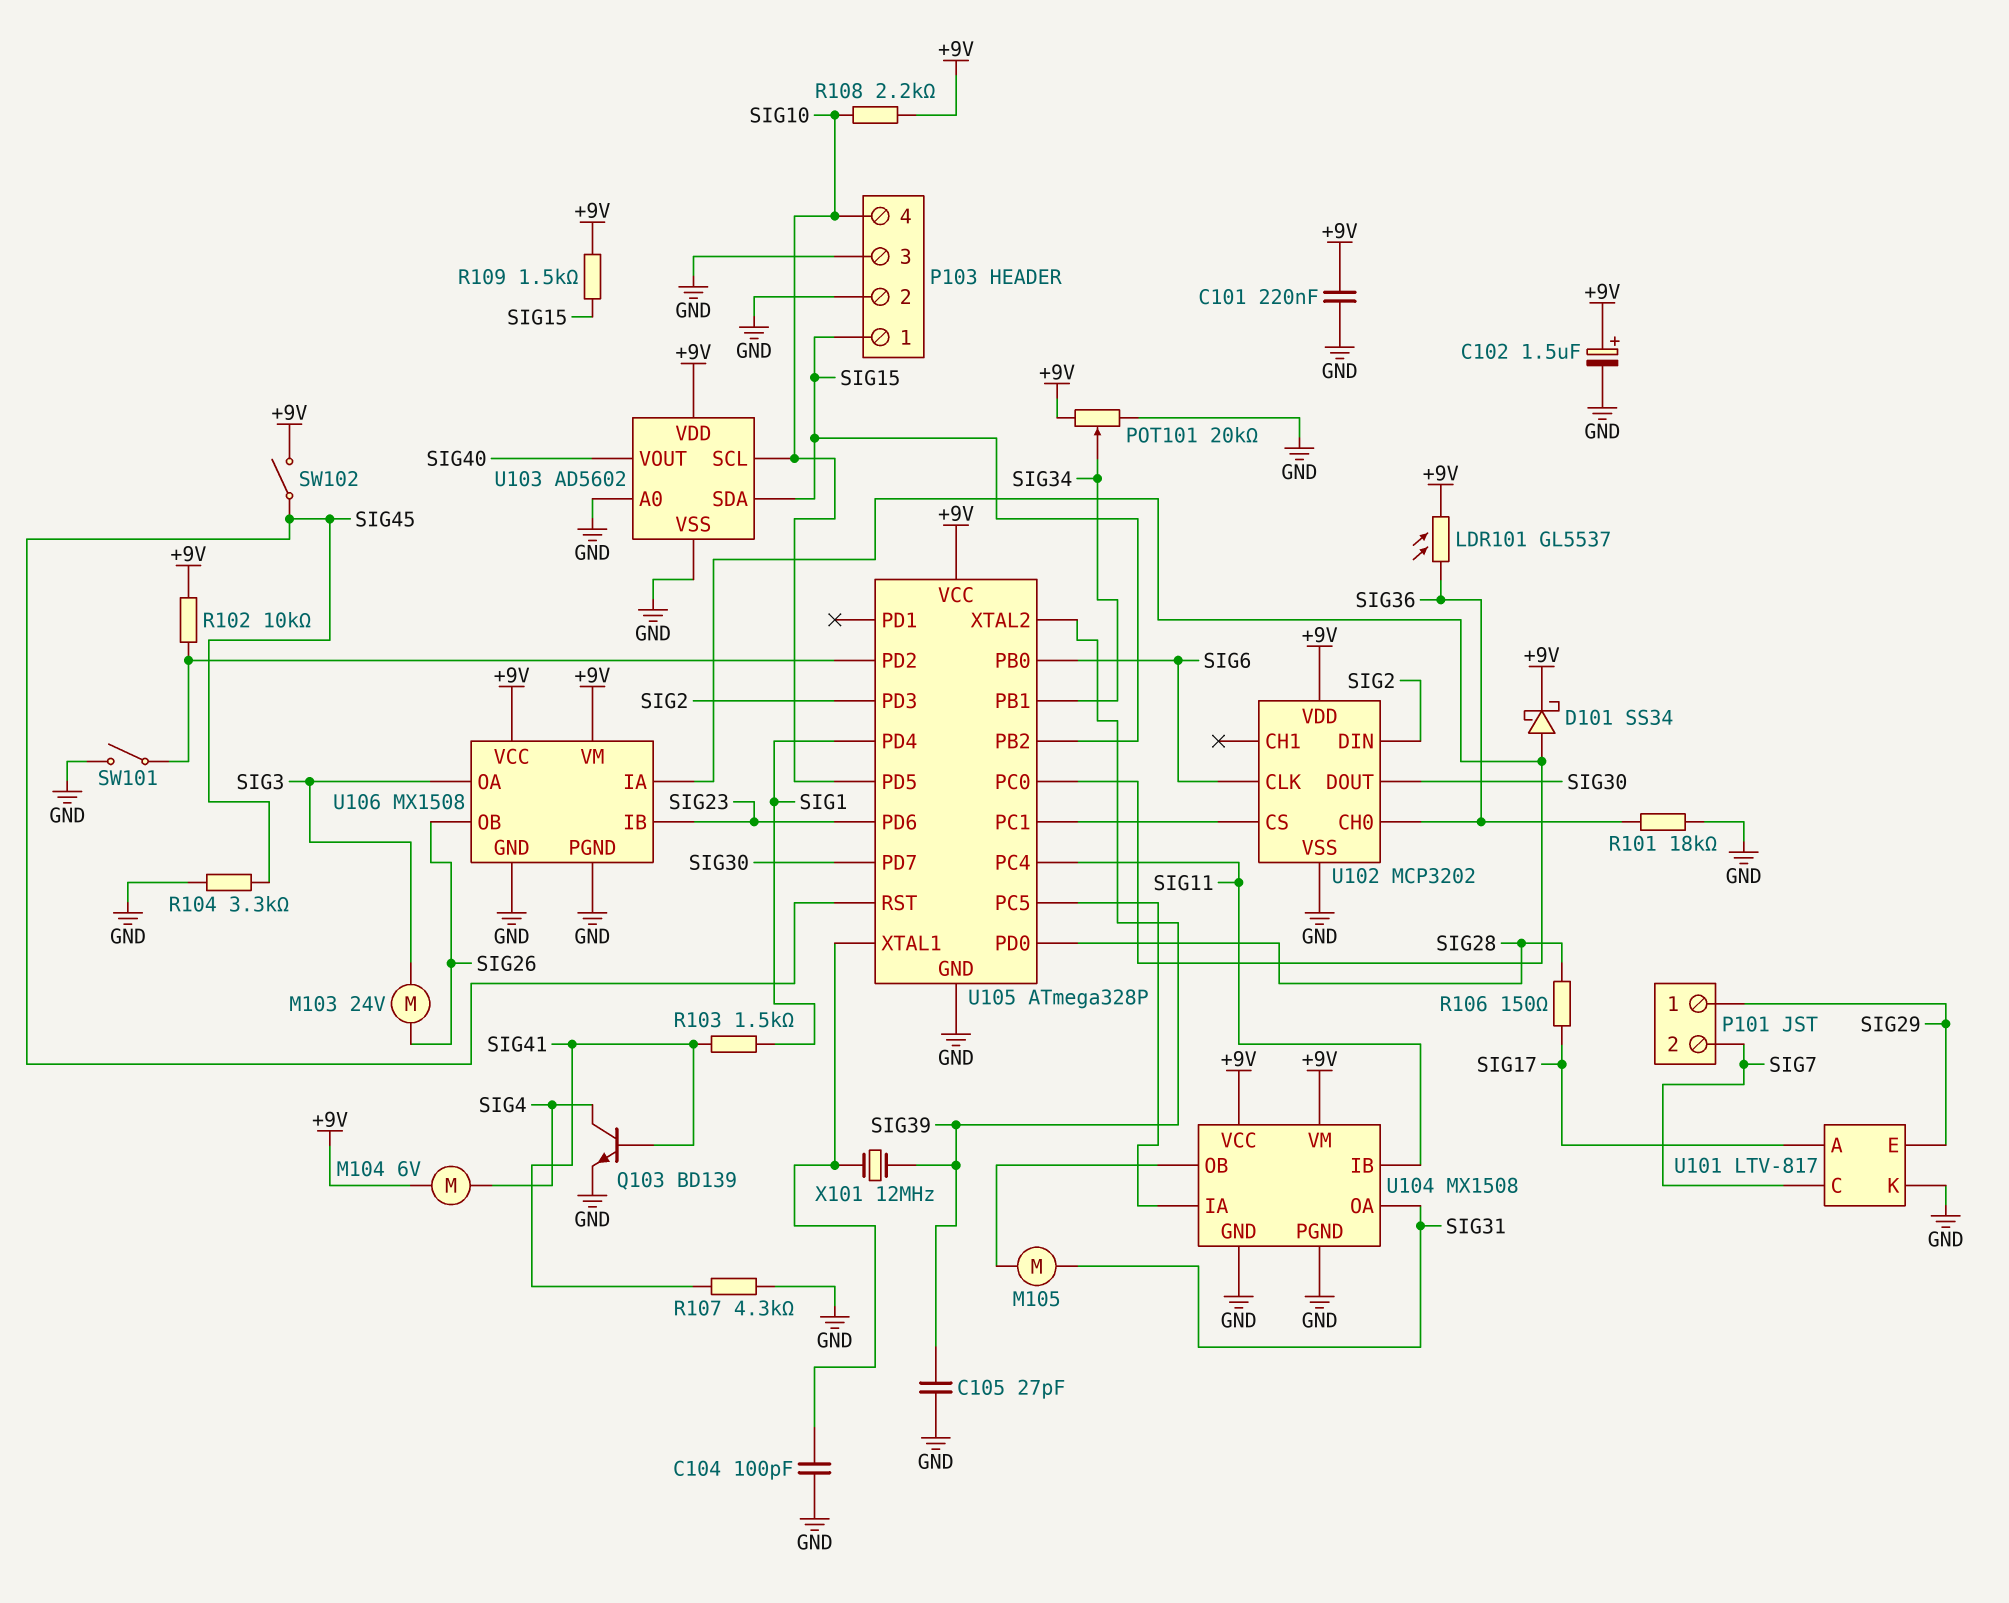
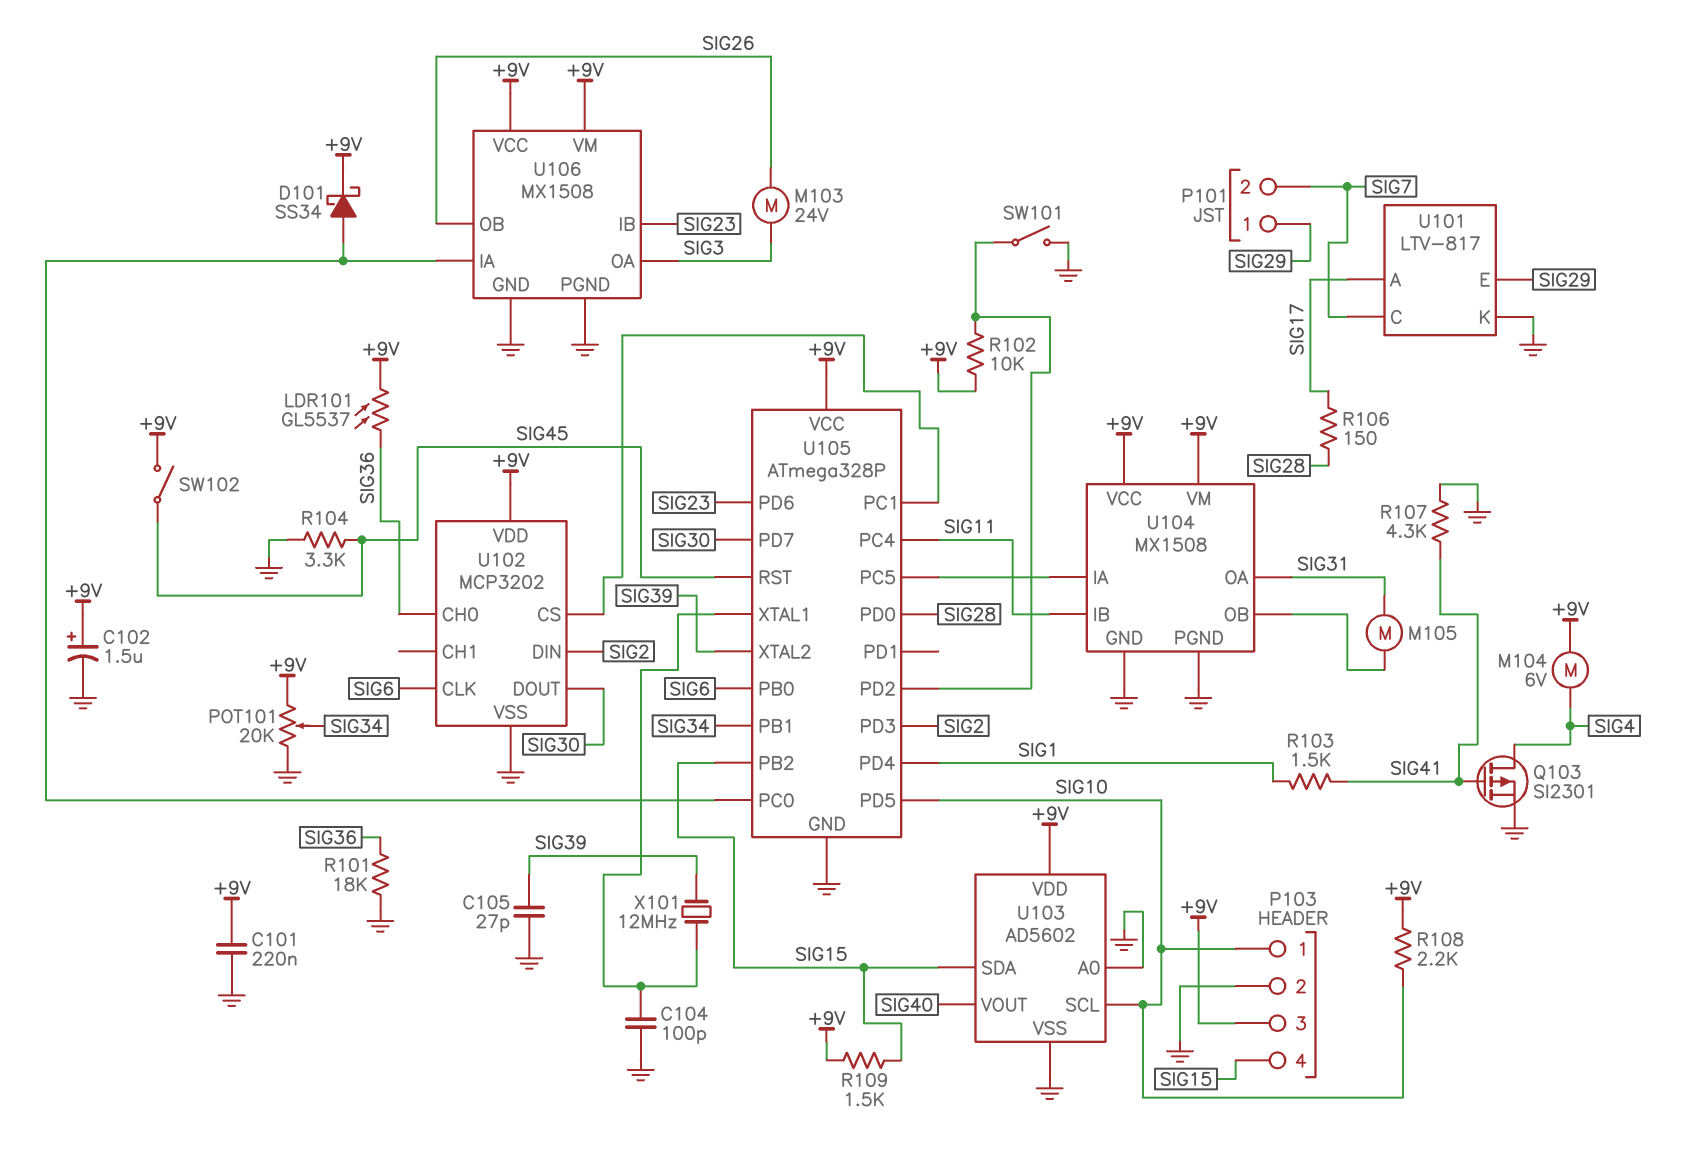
P103 pin 1: SIG15 -> SIG10
P103 pin 3: GND -> +9V
P103 pin 4: SIG10 -> SIG15
Q103: NPN BD139 (B SIG41, C SIG4, E GND) -> PMOS SI2301 (G SIG41, D SIG4, S GND)

